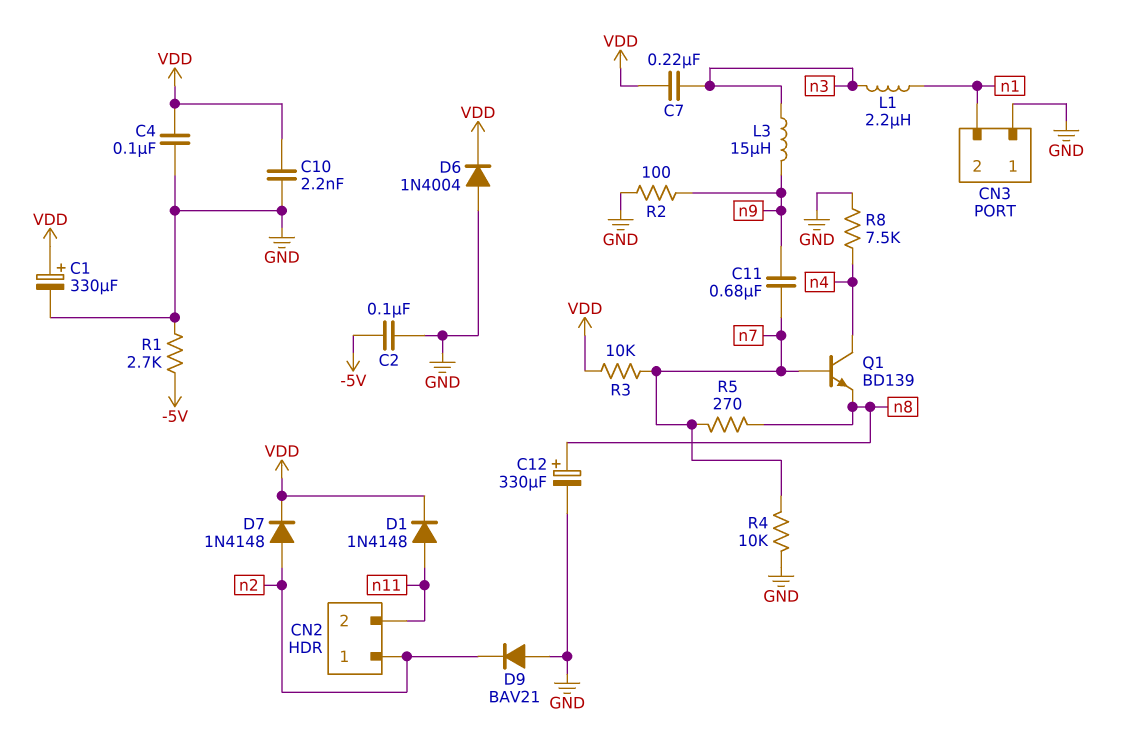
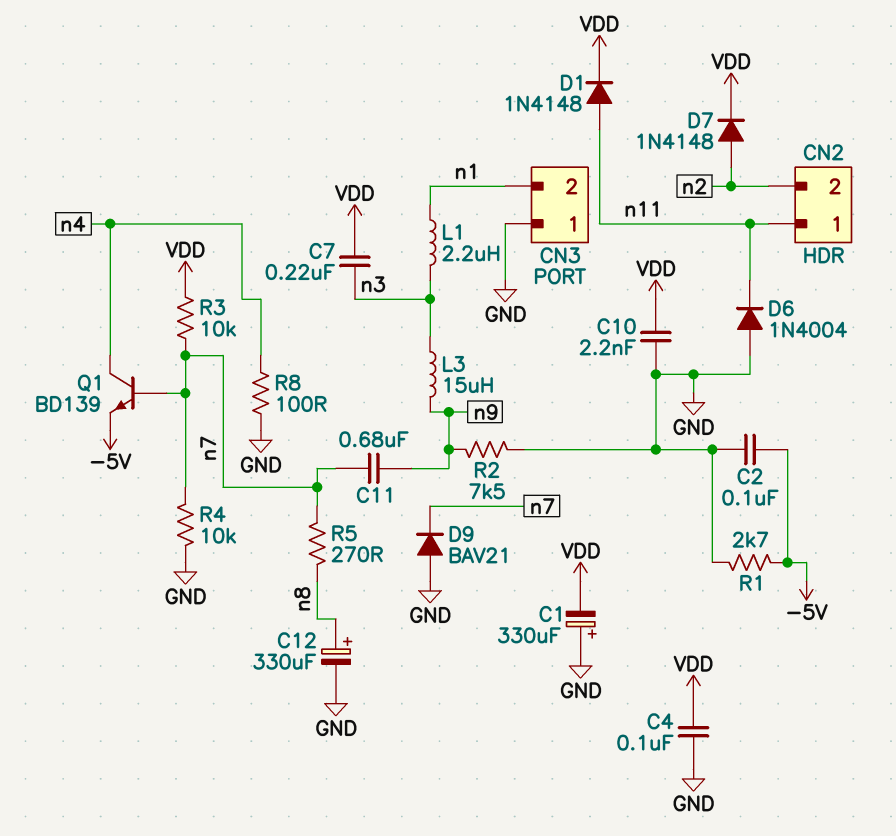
C1: 330uF (plus VDD, minus GND) -> 330uF (plus GND, minus VDD)
CN2 pin 1: n2 -> n11
CN2 pin 2: n11 -> n2
D6: diode 1N4004 (A GND, K VDD) -> diode 1N4004 (A GND, K n11)
D9: diode BAV21 (A GND, K n2) -> diode BAV21 (A GND, K n7)
Q1: NPN BD139 (B n7, C n4, E n8) -> NPN BD139 (B n7, C n4, E -5V)
R2: 100 (GND, n9) -> 7.5k (GND, n9)
R8: 7.5k (GND, n4) -> 100 (GND, n4)

